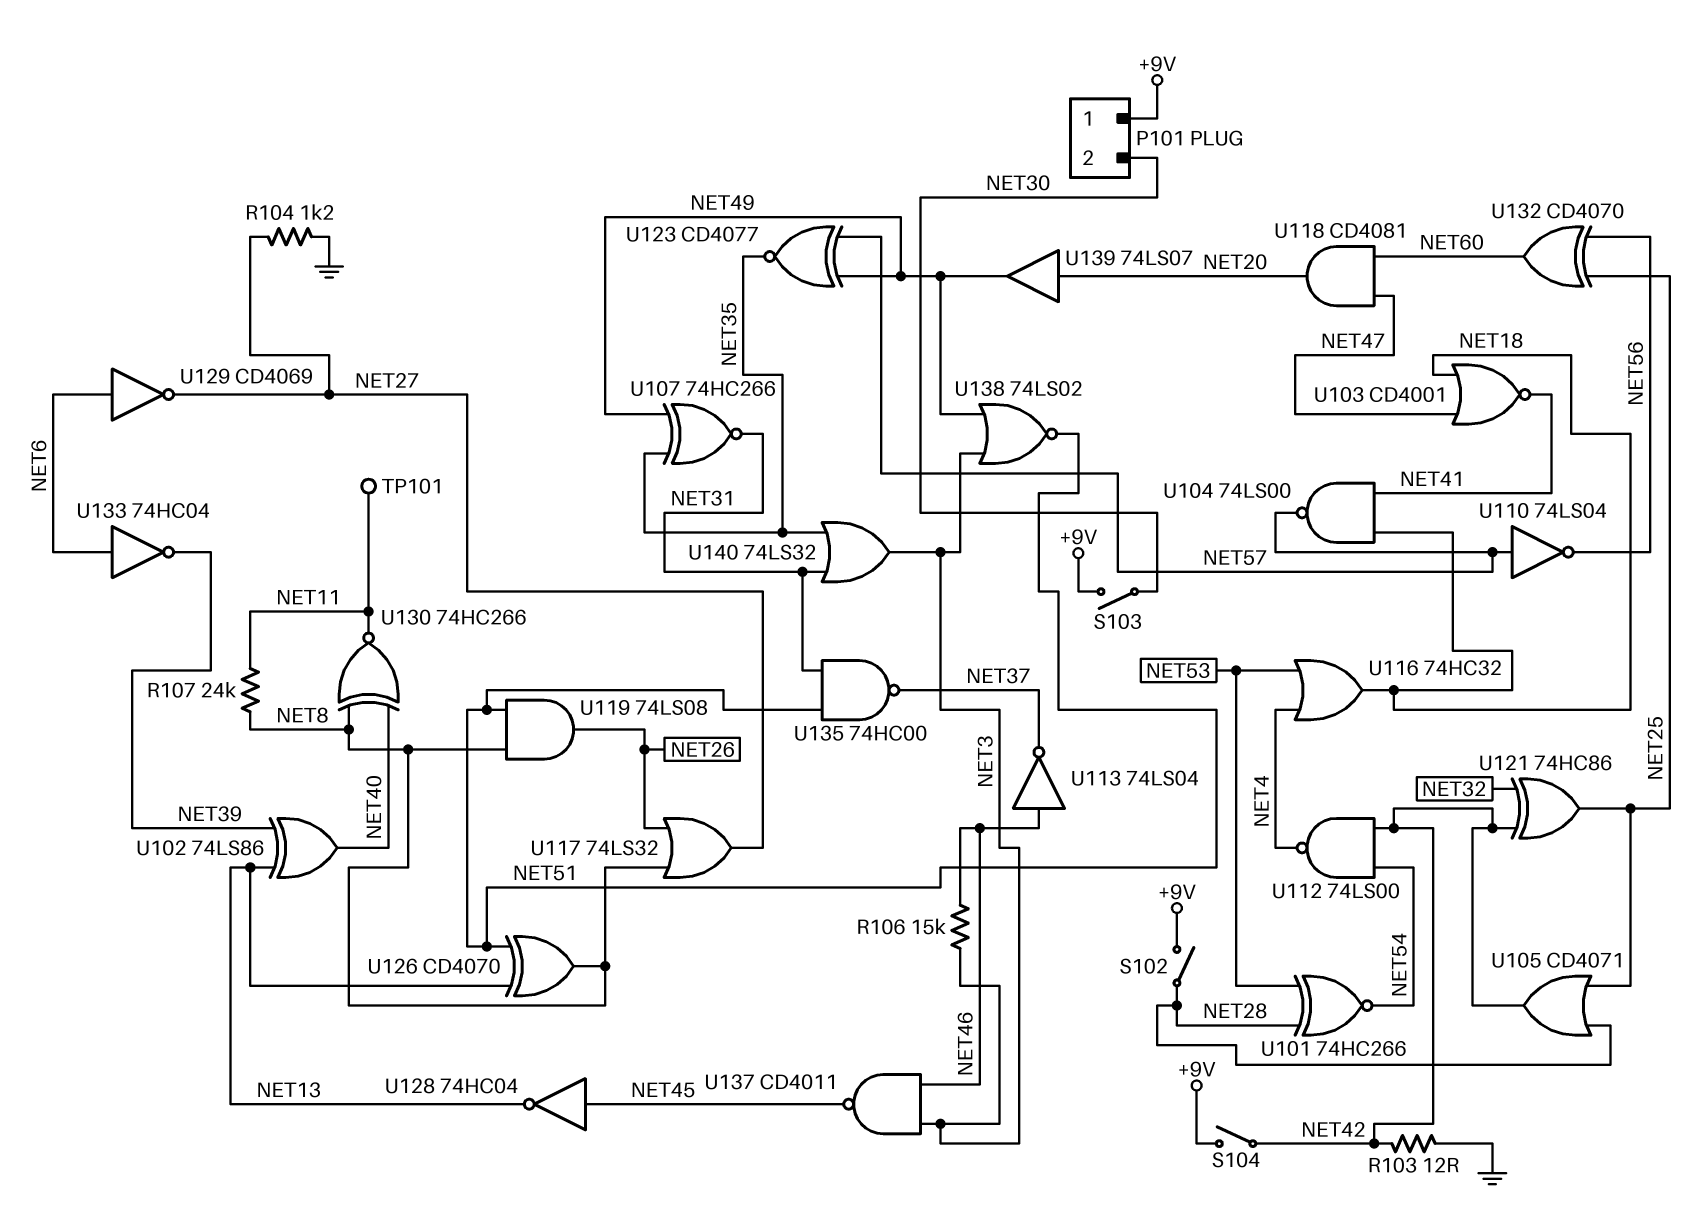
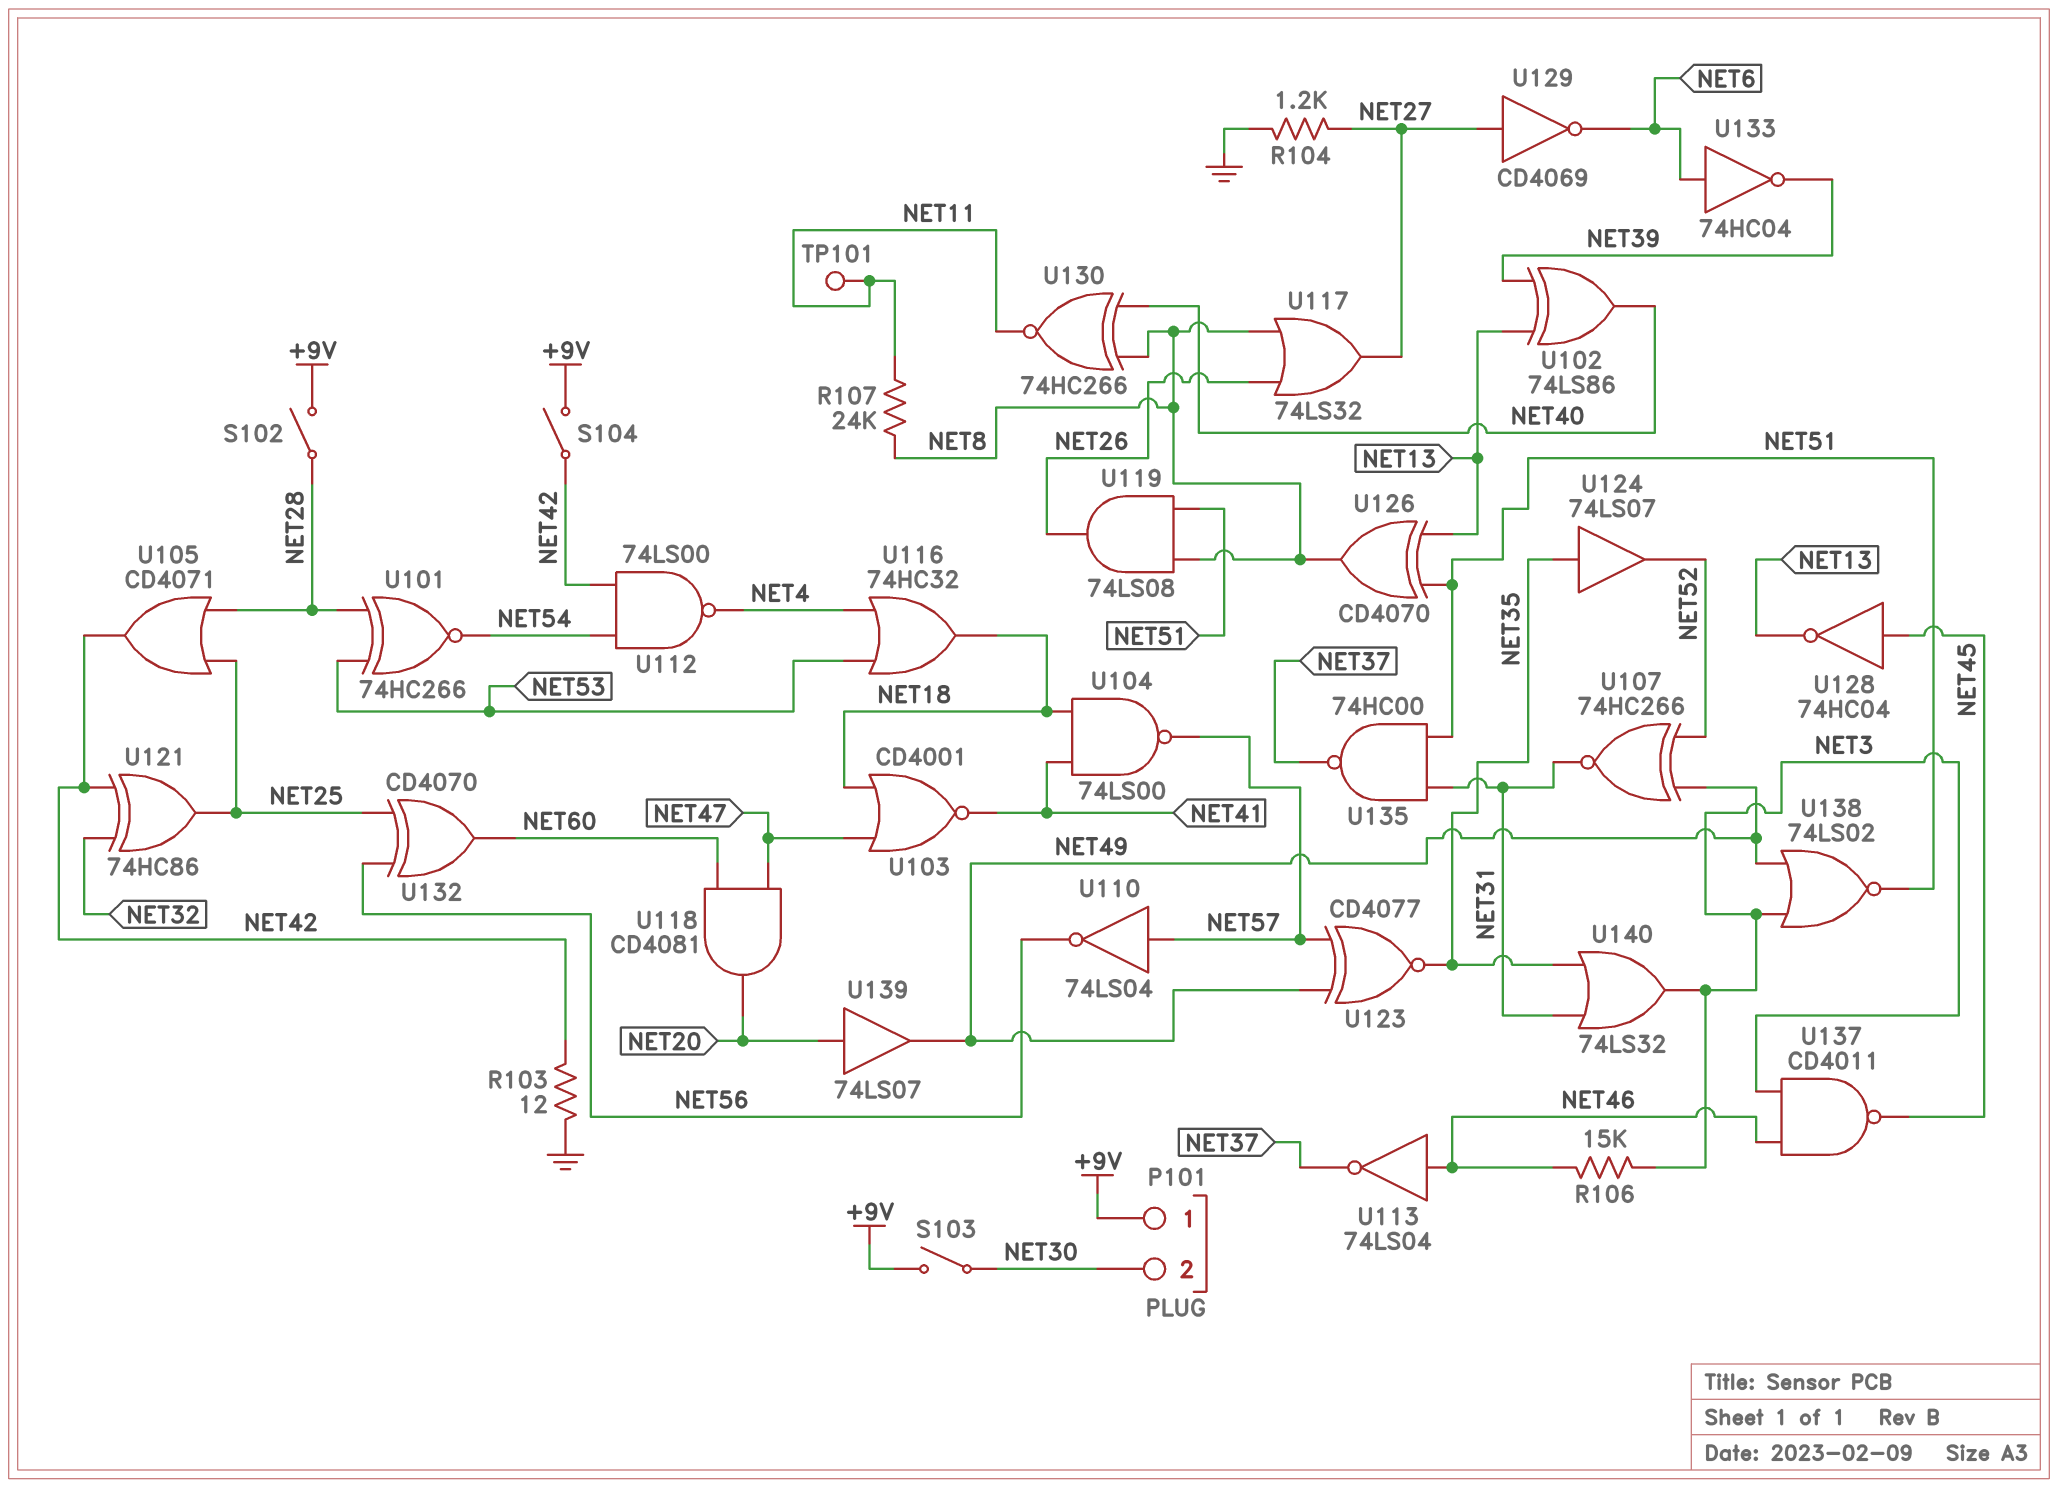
U107: XNOR 74HC266 (in NET35, in NET49, out NET31) -> XNOR 74HC266 (in NET49, in NET52, out NET31)
U124: none -> buffer 74LS07 (in NET35, out NET52)
U129: NOT CD4069 (in NET6, out NET27) -> NOT CD4069 (in NET27, out NET6)

